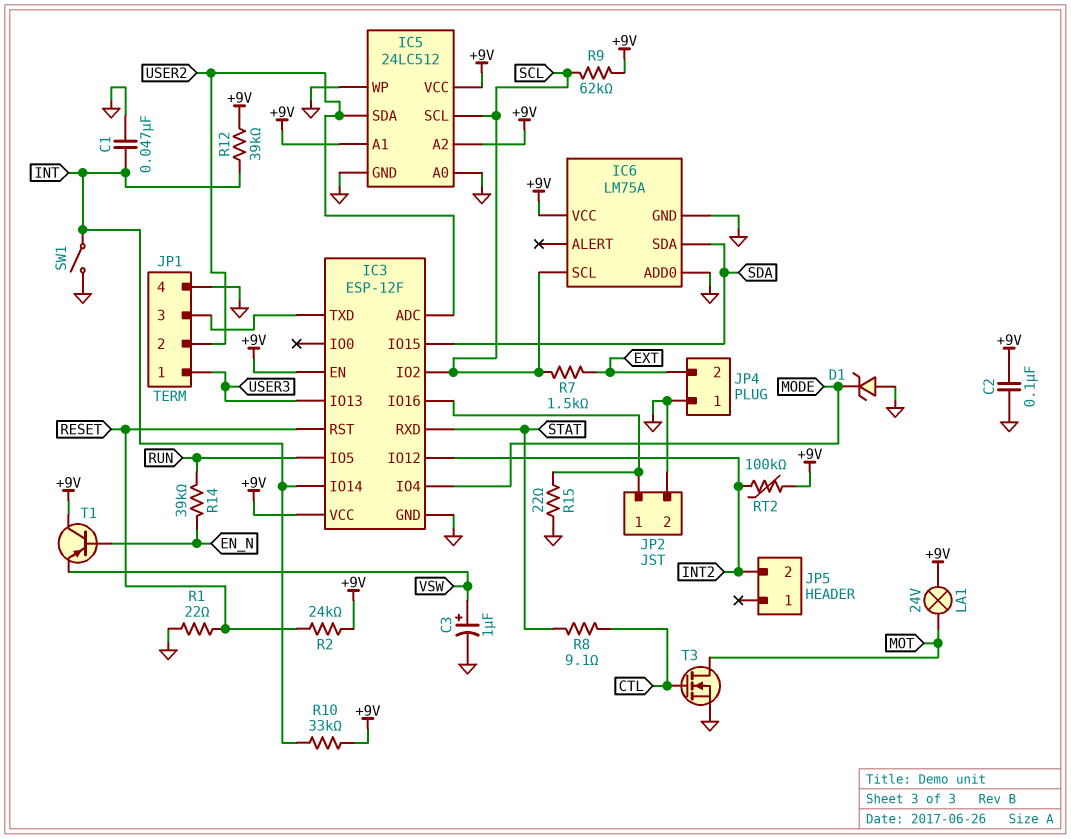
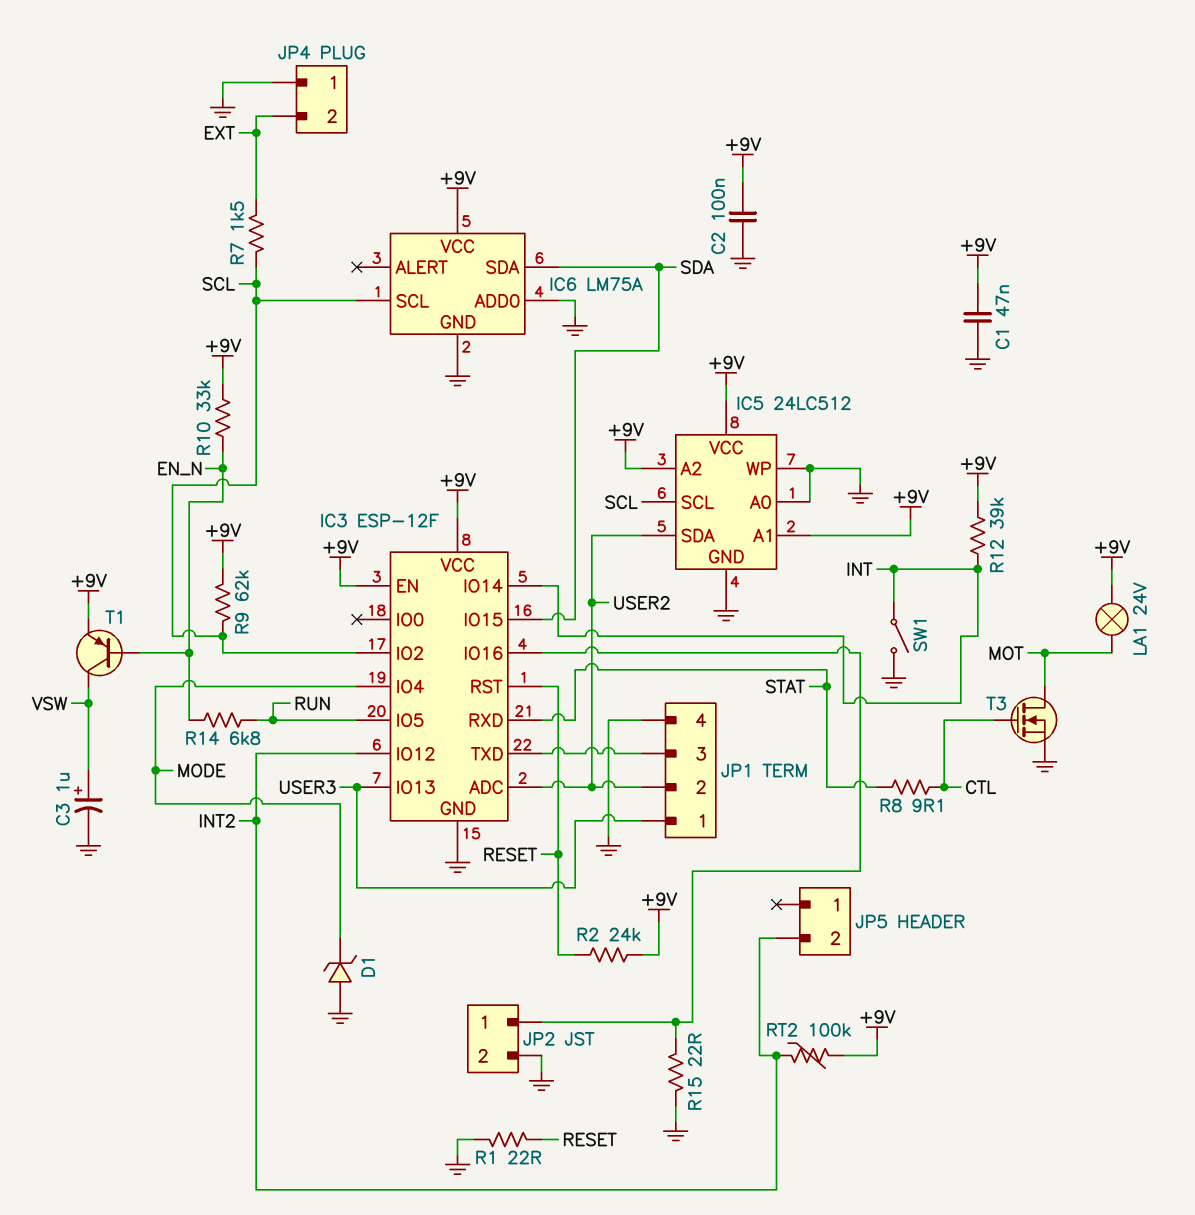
C1: 47nF (GND, INT) -> 47nF (+9V, GND)
R10: 33k (+9V, INT) -> 33k (+9V, EN_N)
R14: 39k (EN_N, RUN) -> 6.8k (EN_N, RUN)
T1: PNP (B EN_N, C +9V, E VSW) -> PNP (B EN_N, C VSW, E +9V)

